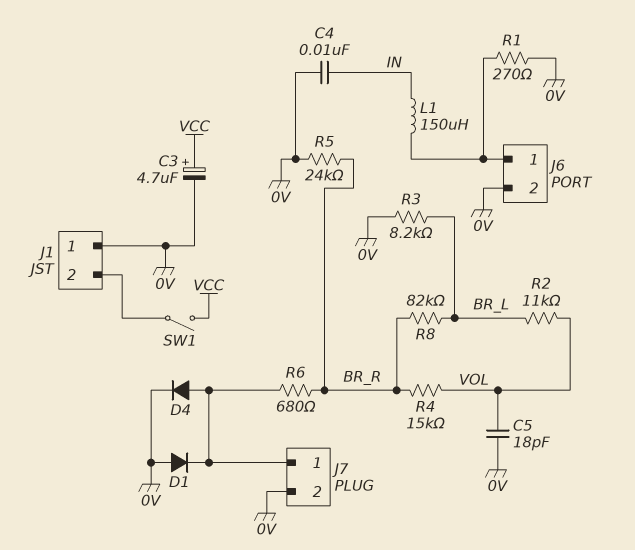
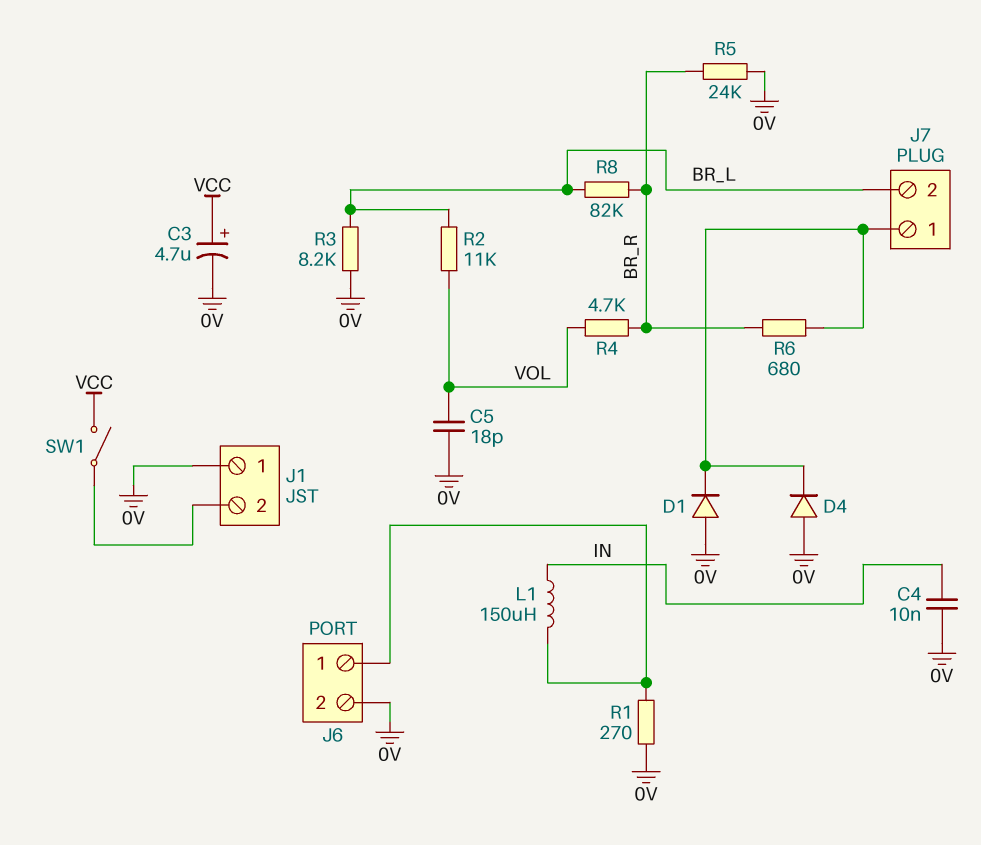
D4: diode (A J7/1, K 0V) -> diode (A 0V, K J7/1)
J7 pin 2: 0V -> BR_L
R4: 15k (BR_R, VOL) -> 4.7k (BR_R, VOL)

